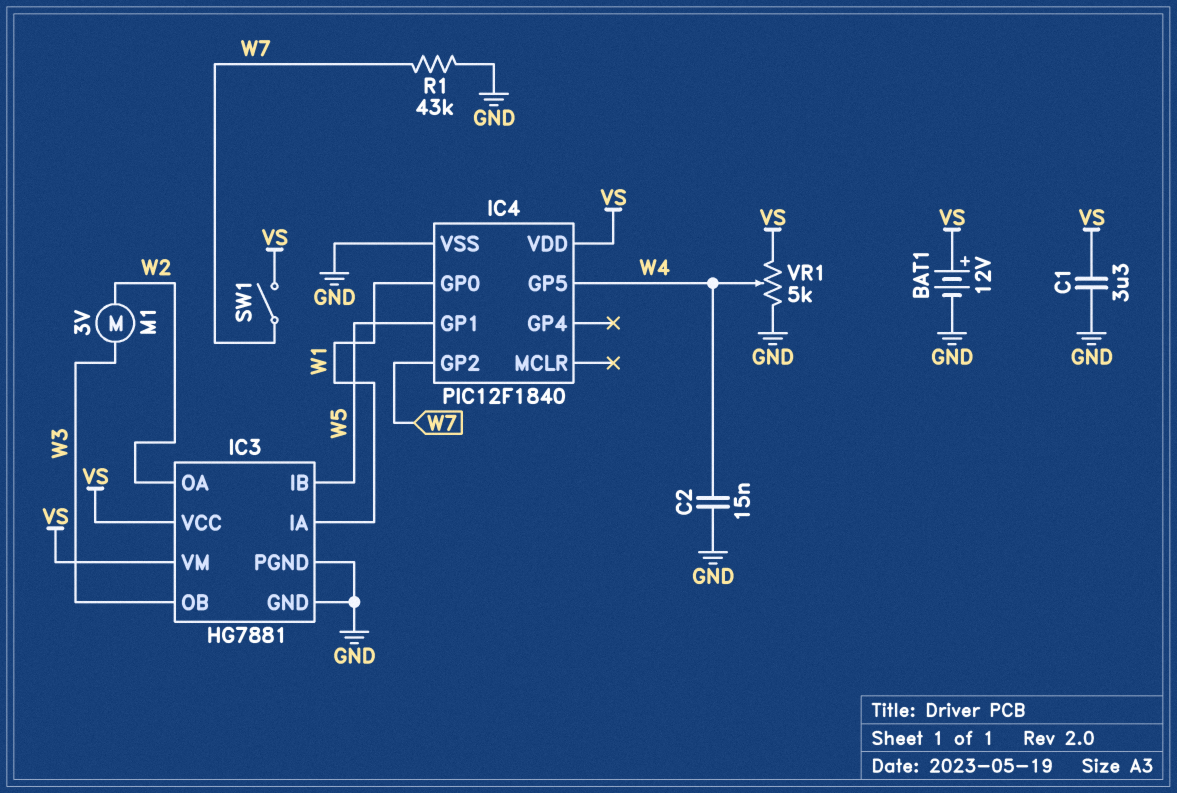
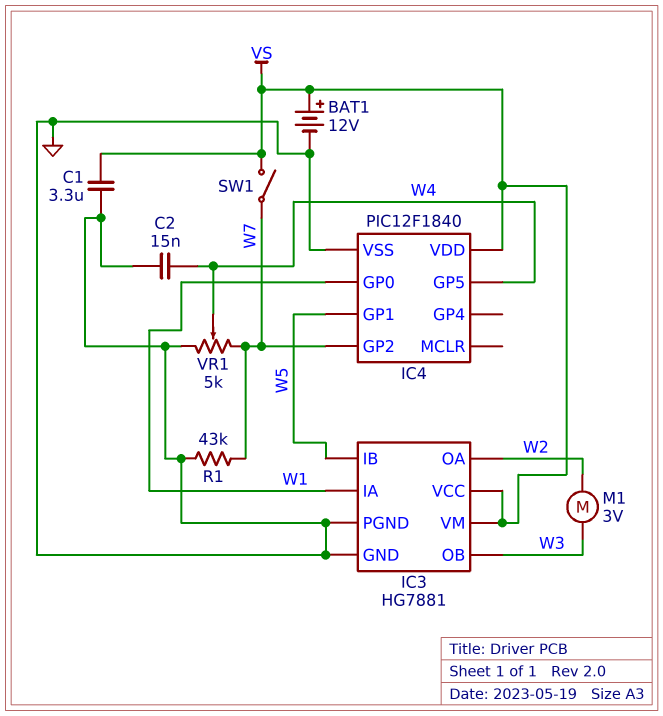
VR1: 5k (GND, VS, wiper W4) -> 5k (GND, W7, wiper W4)

